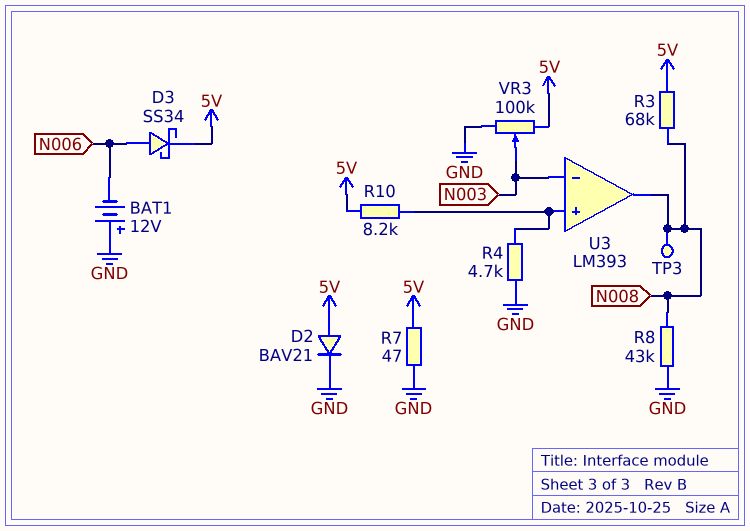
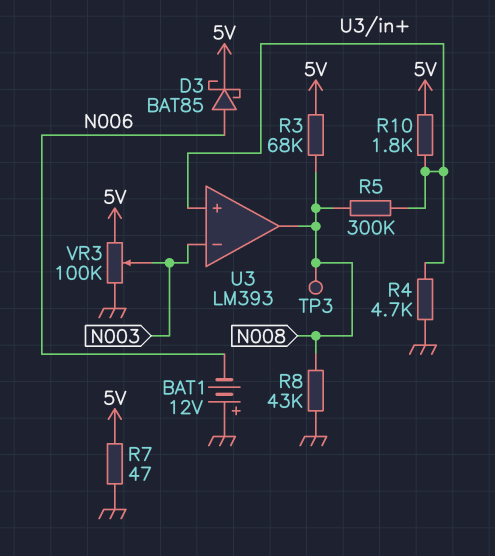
D2: diode BAV21 (A 5V, K GND) -> none
D3: schottky SS34 (A N006, K 5V) -> schottky BAT85 (A N006, K 5V)
R5: none -> 300k (N008, U3/in+)
R10: 8.2k (5V, U3/in+) -> 1.8k (5V, U3/in+)

